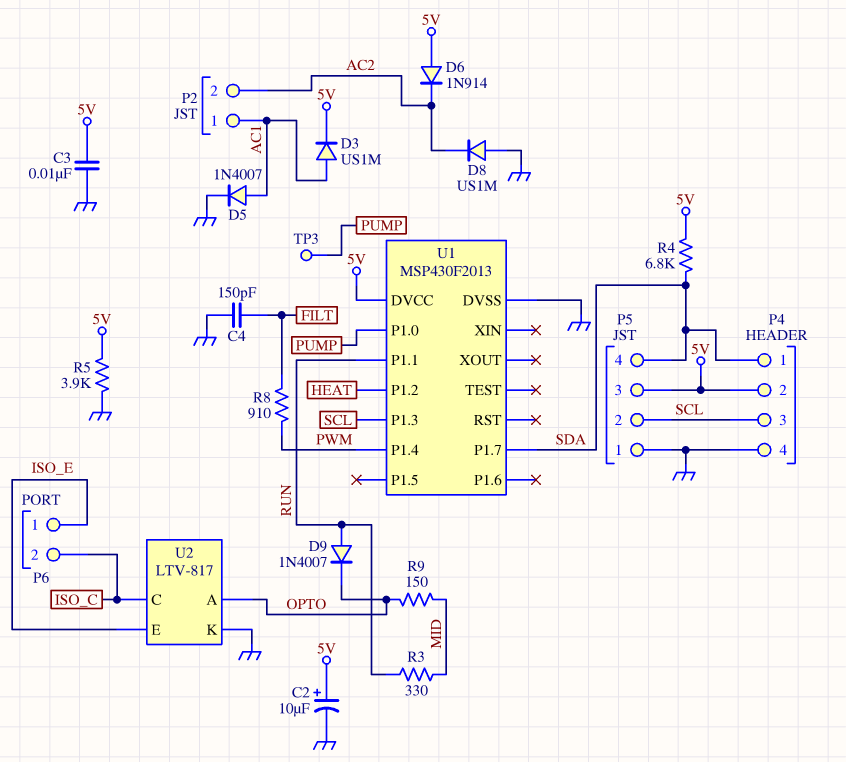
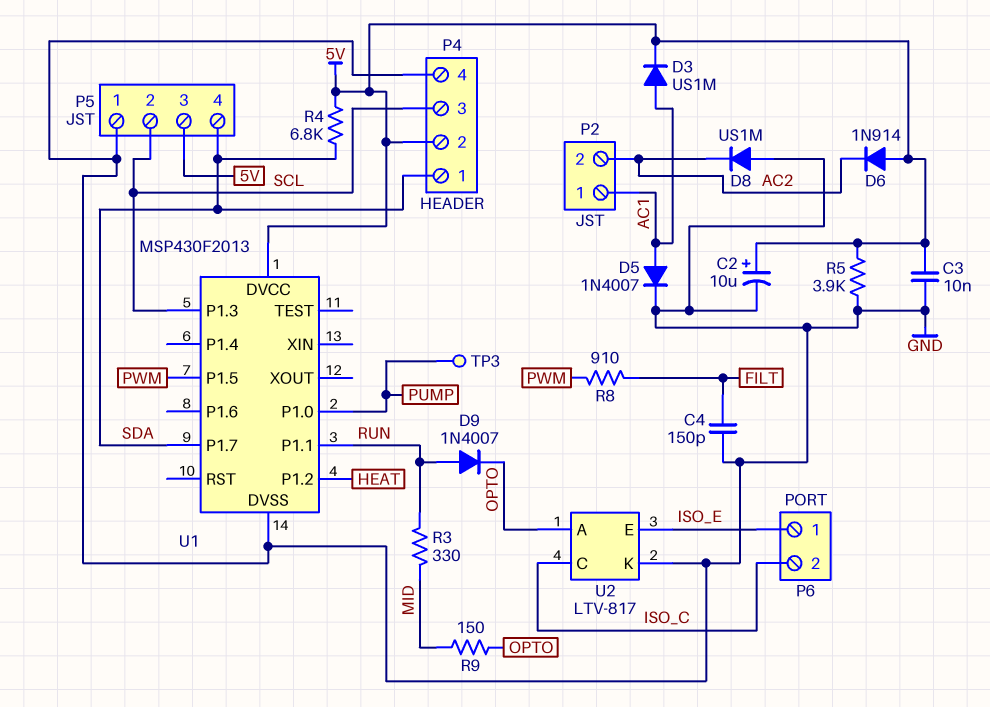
U1 pin P1.4: PWM -> none
U1 pin P1.5: none -> PWM

